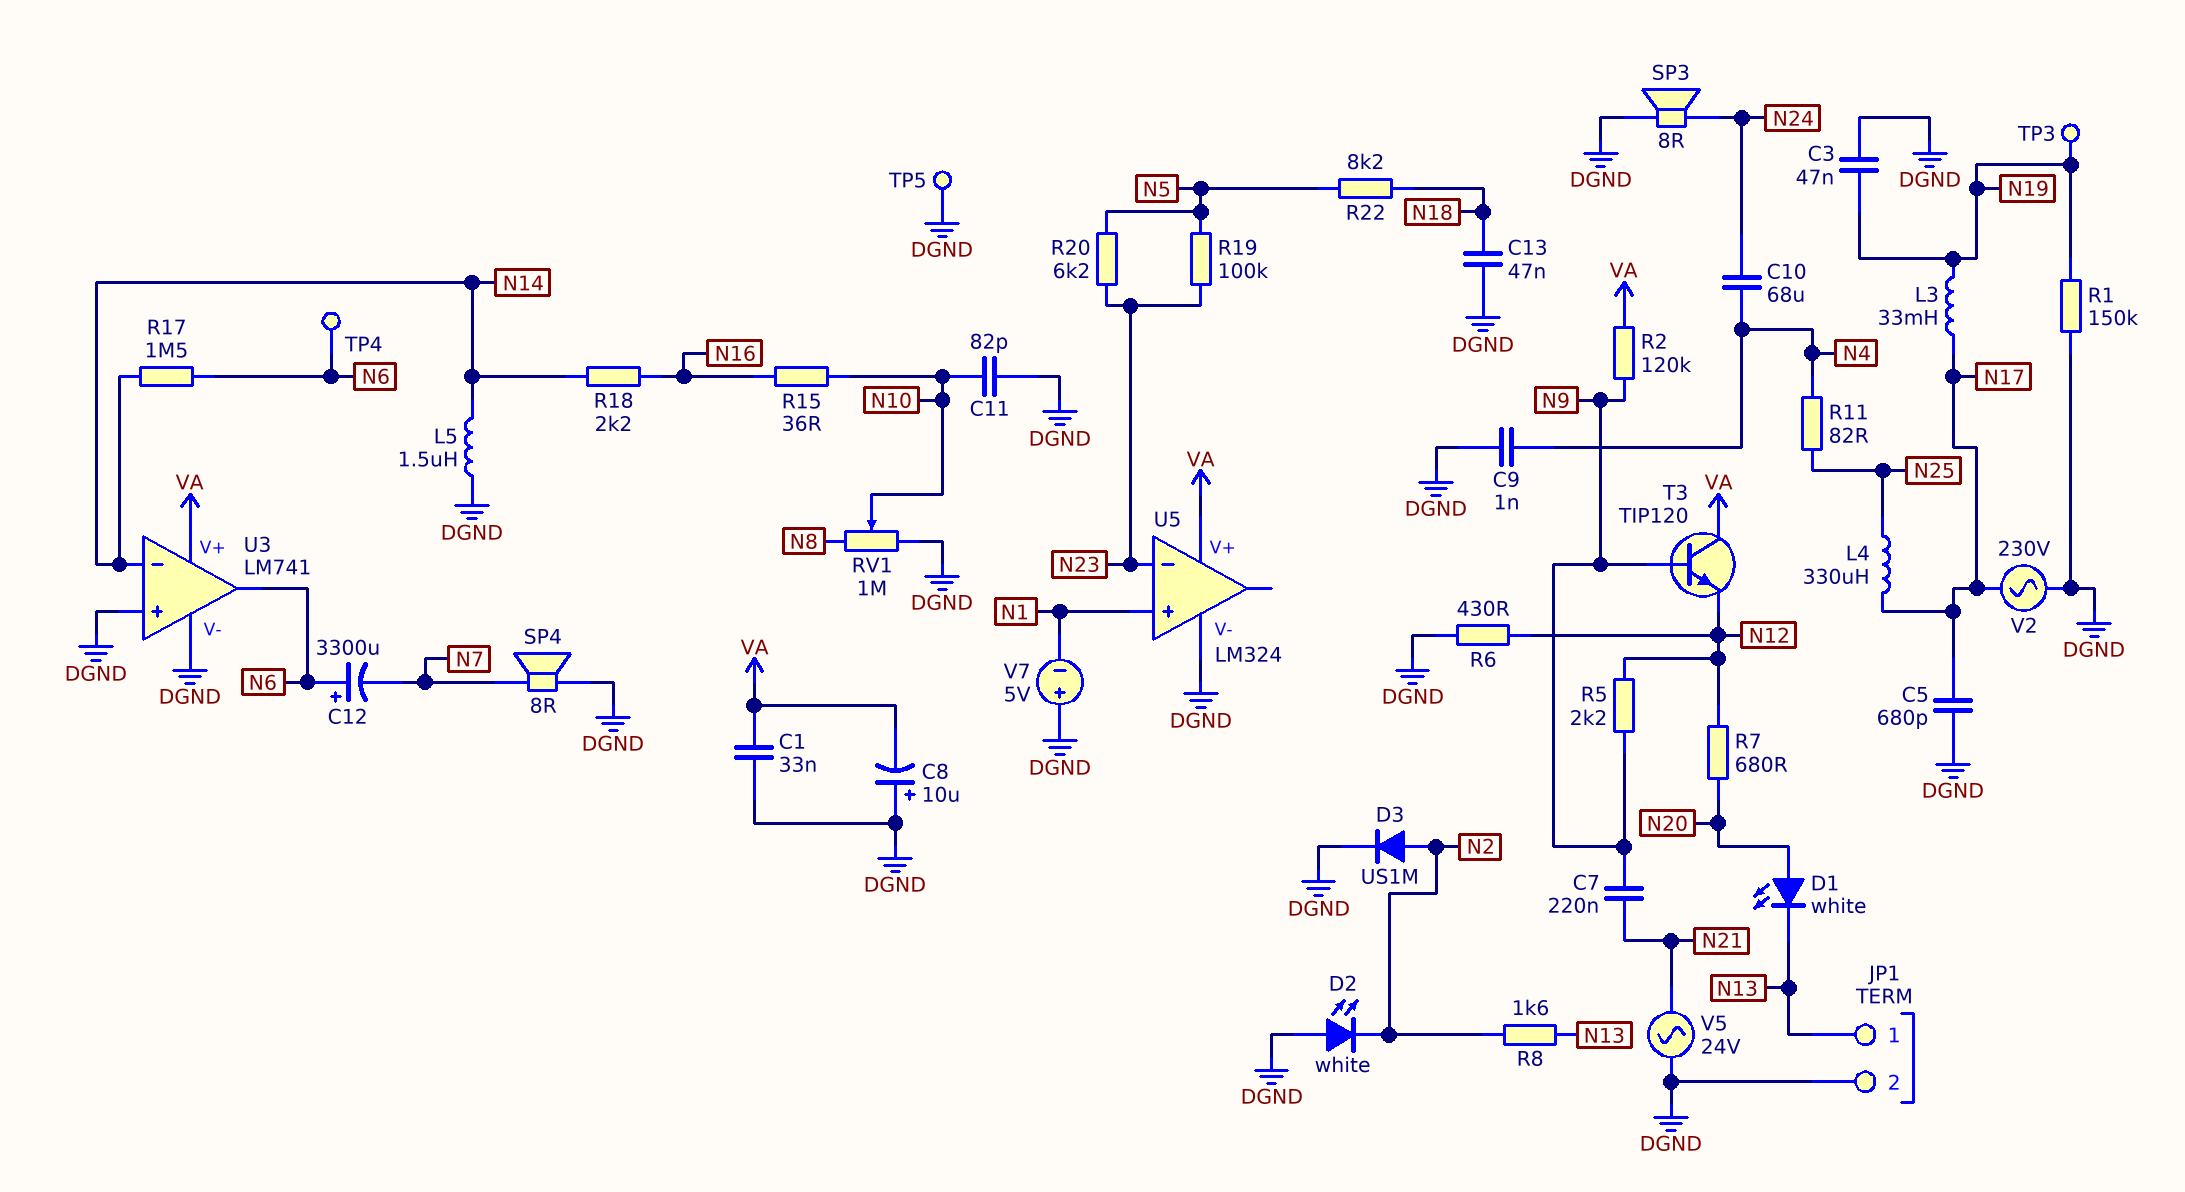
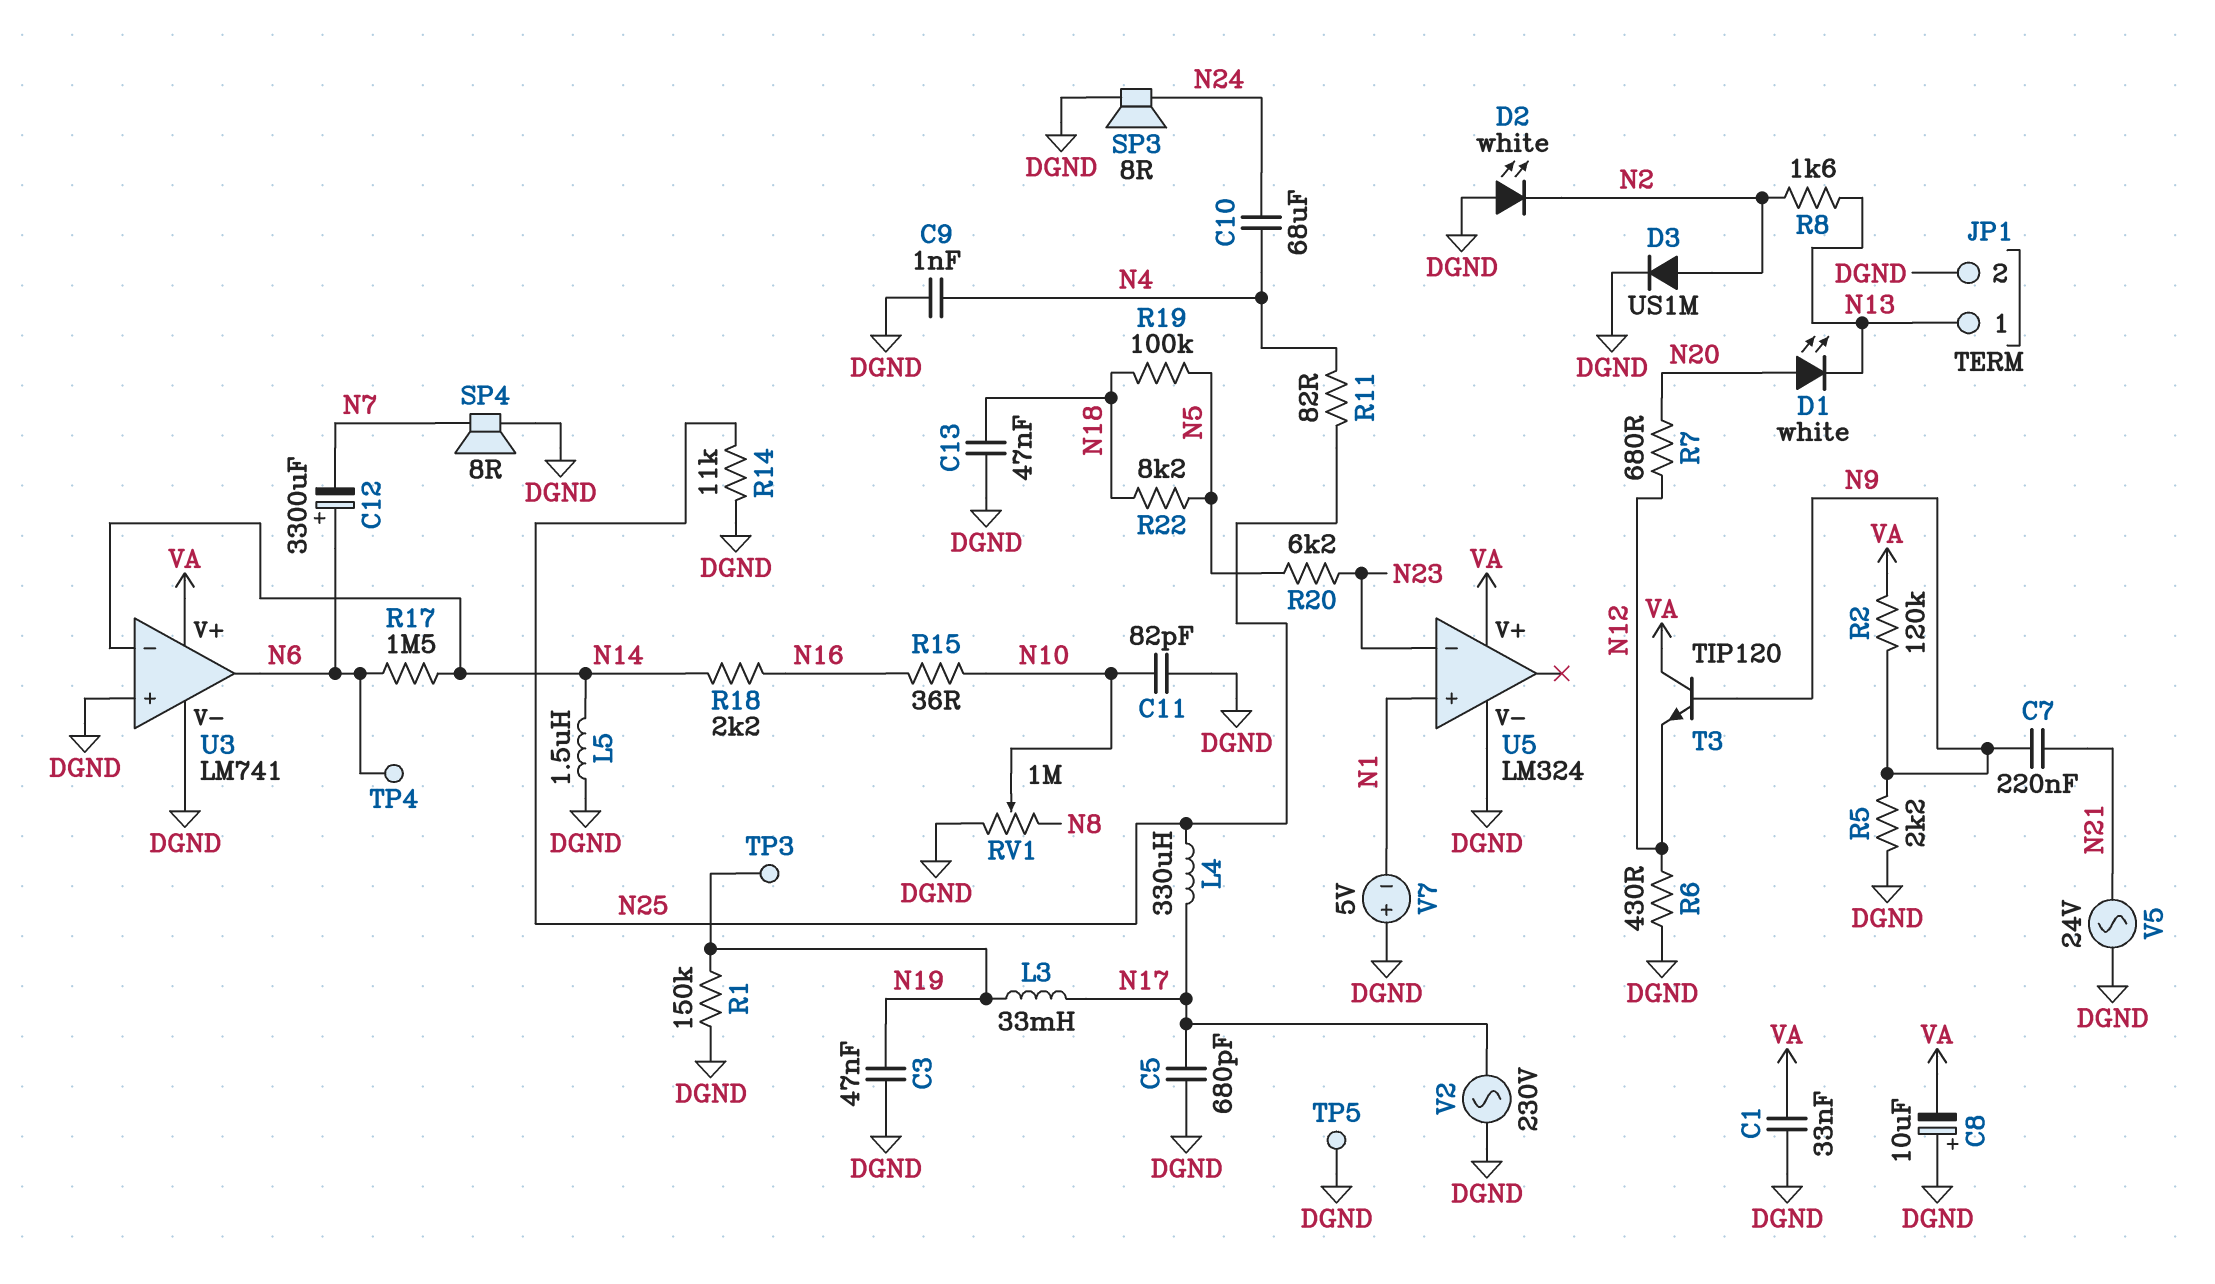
R5: 2.2k (N9, N12) -> 2.2k (DGND, N9)
R14: none -> 11k (DGND, N25)
R19: 100k (N5, N23) -> 100k (N5, N18)

